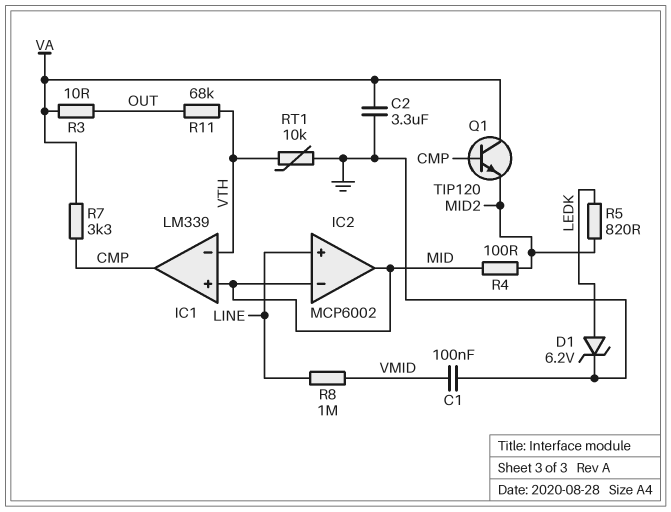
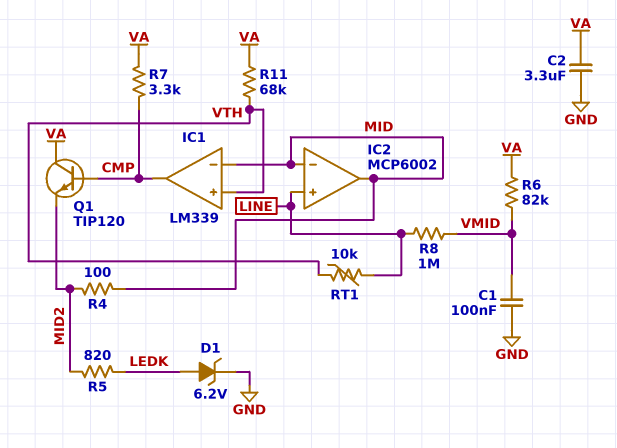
IC1 pin in+: MID -> VTH
IC1 pin in-: VTH -> MID
R3: 10 (OUT, VA) -> none
R6: none -> 82k (VA, VMID)
R11: 68k (OUT, VTH) -> 68k (VA, VTH)
RT1: 10k (GND, VTH) -> 10k (LINE, VTH)

